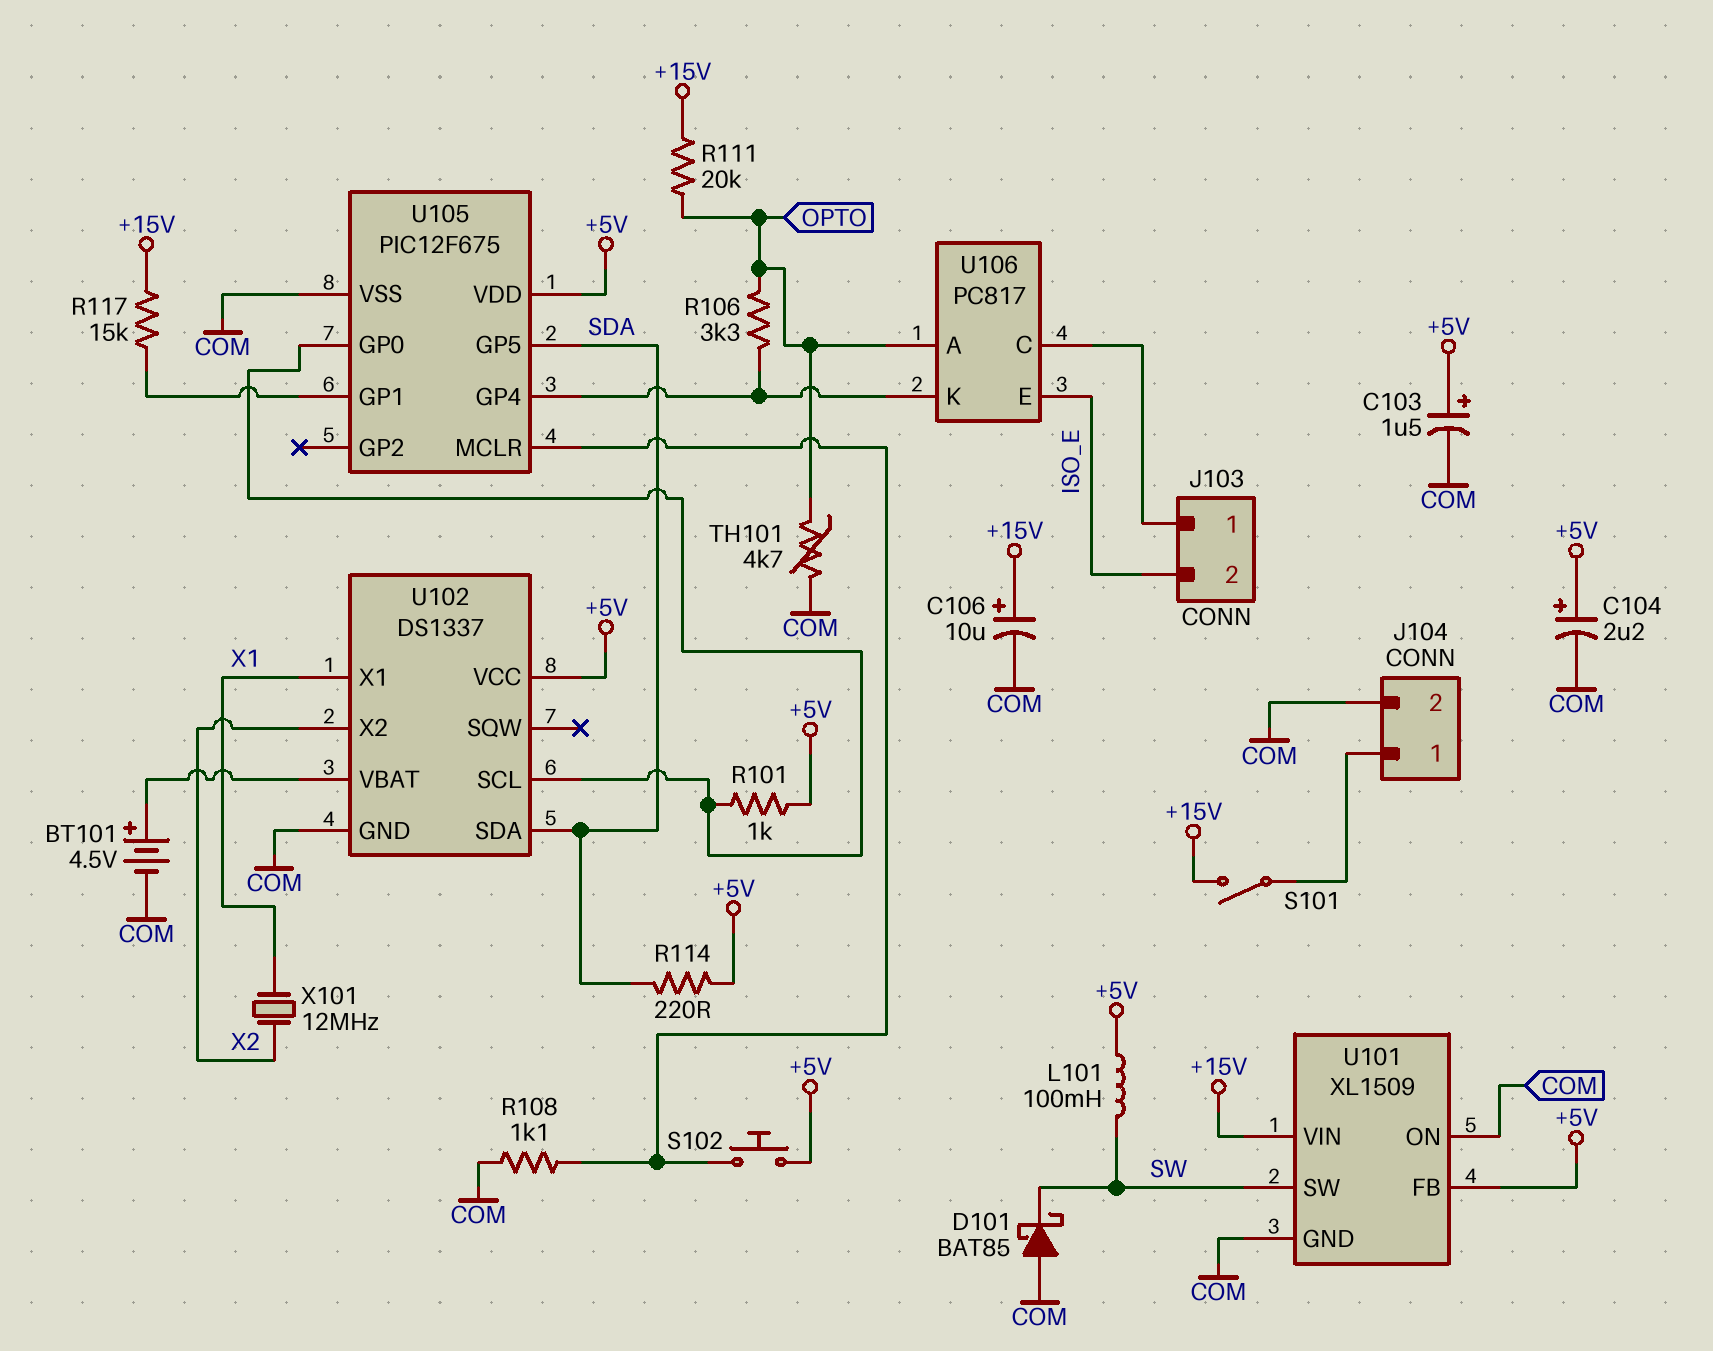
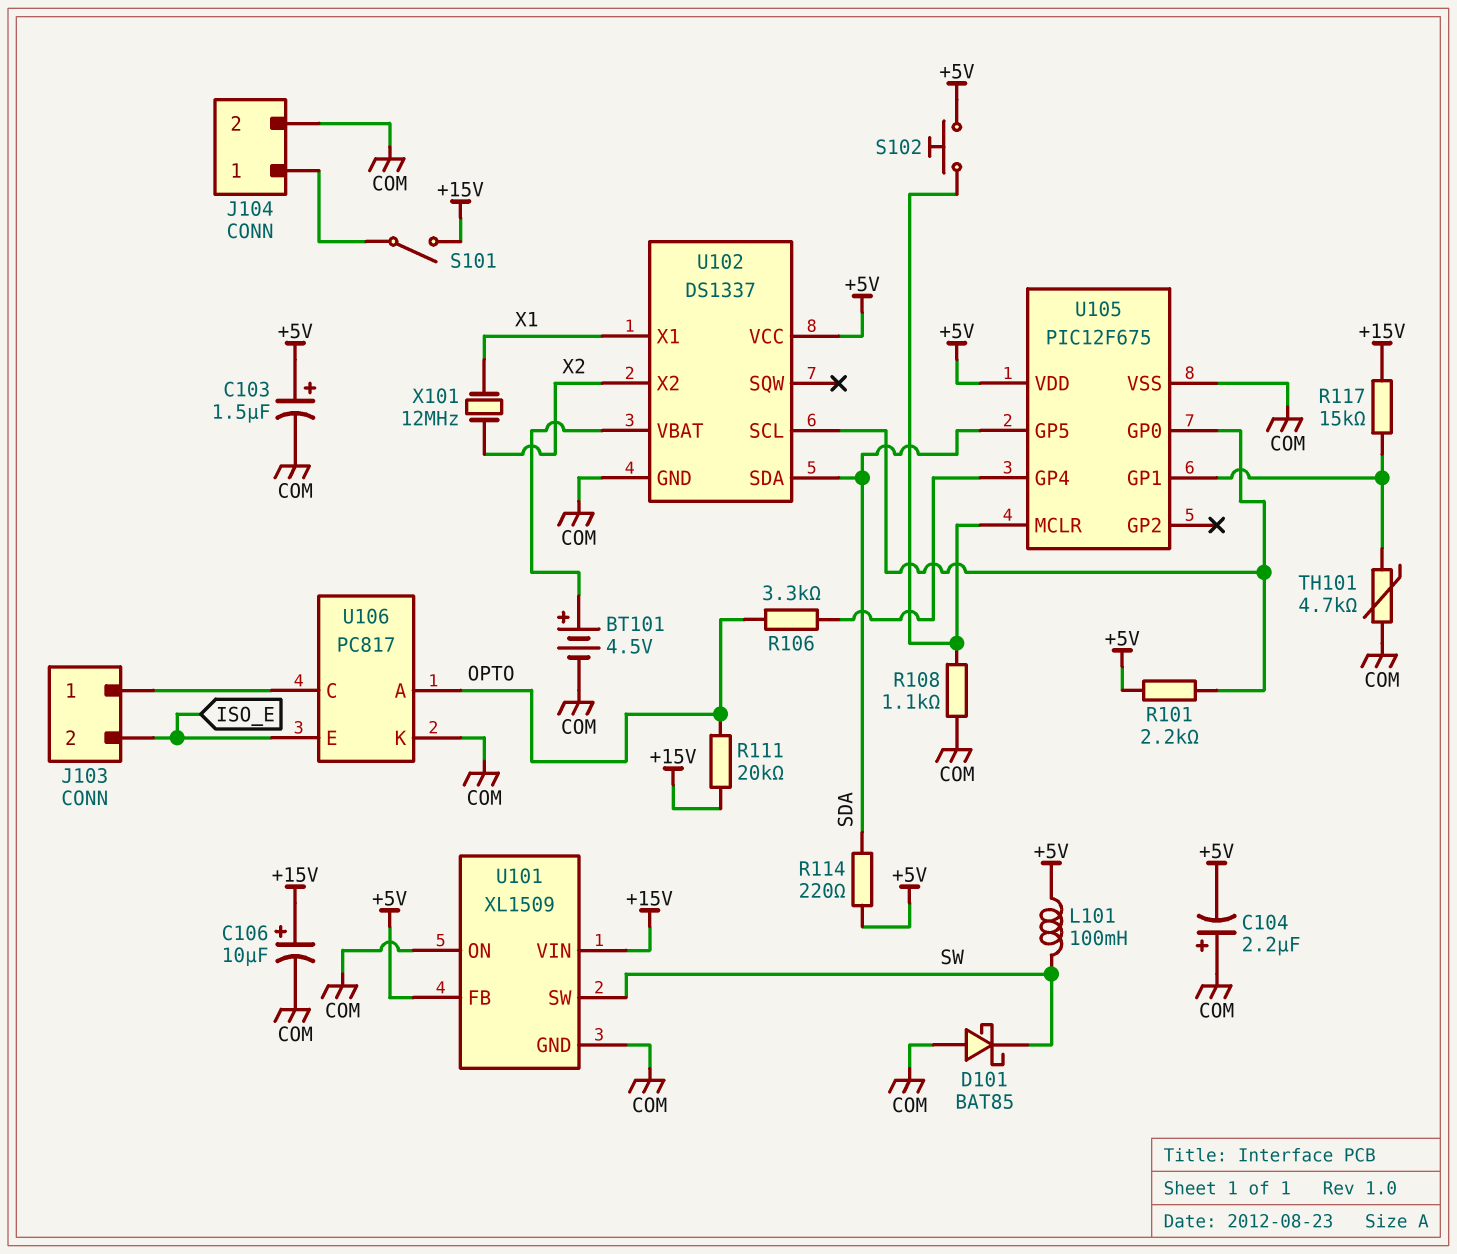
C104: 2.2uF (plus +5V, minus COM) -> 2.2uF (plus COM, minus +5V)
R101: 1k (+5V, U102/SCL) -> 2.2k (+5V, U102/SCL)
TH101: 4.7k (COM, OPTO) -> 4.7k (COM, U105/GP1)
U106 pin K: U105/GP4 -> COM

